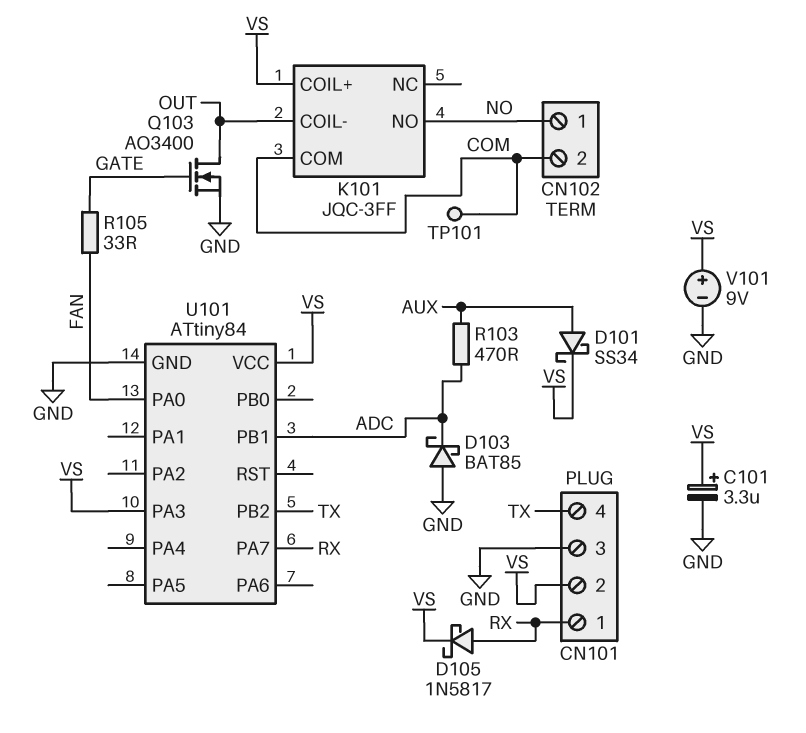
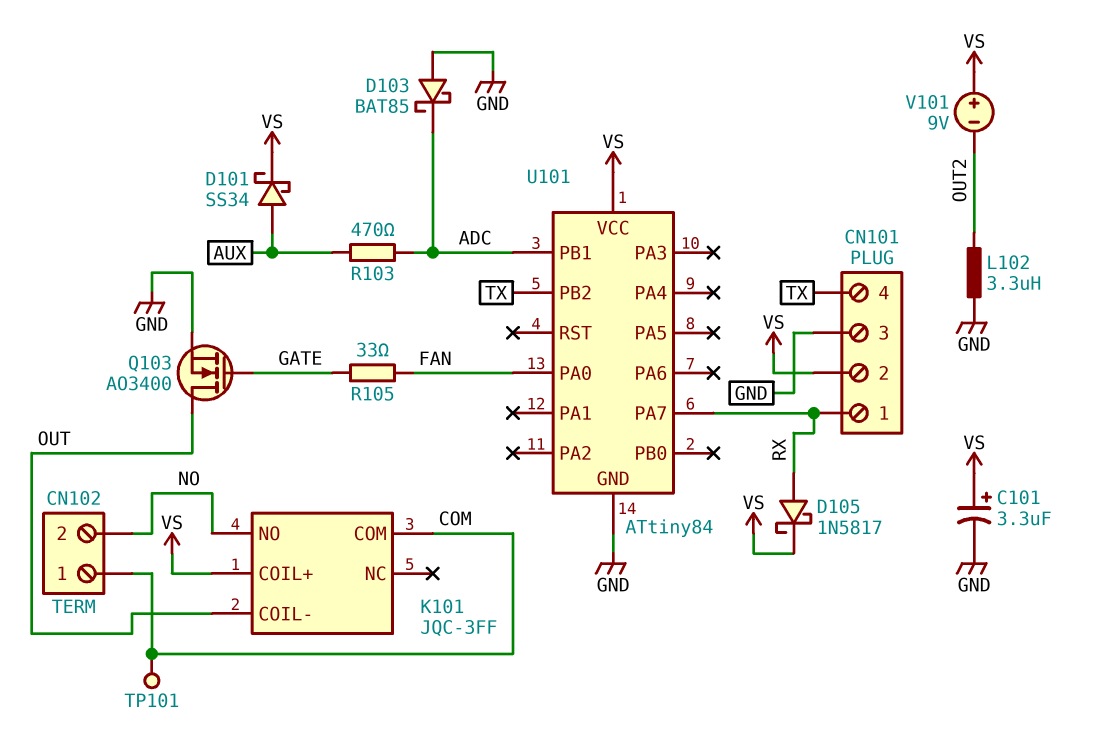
CN102 pin 1: NO -> COM
CN102 pin 2: COM -> NO
L102: none -> 3.3uH (GND, OUT2)
U101 pin PA3: VS -> none
V101: 9V (plus VS, minus GND) -> 9V (plus VS, minus OUT2)

